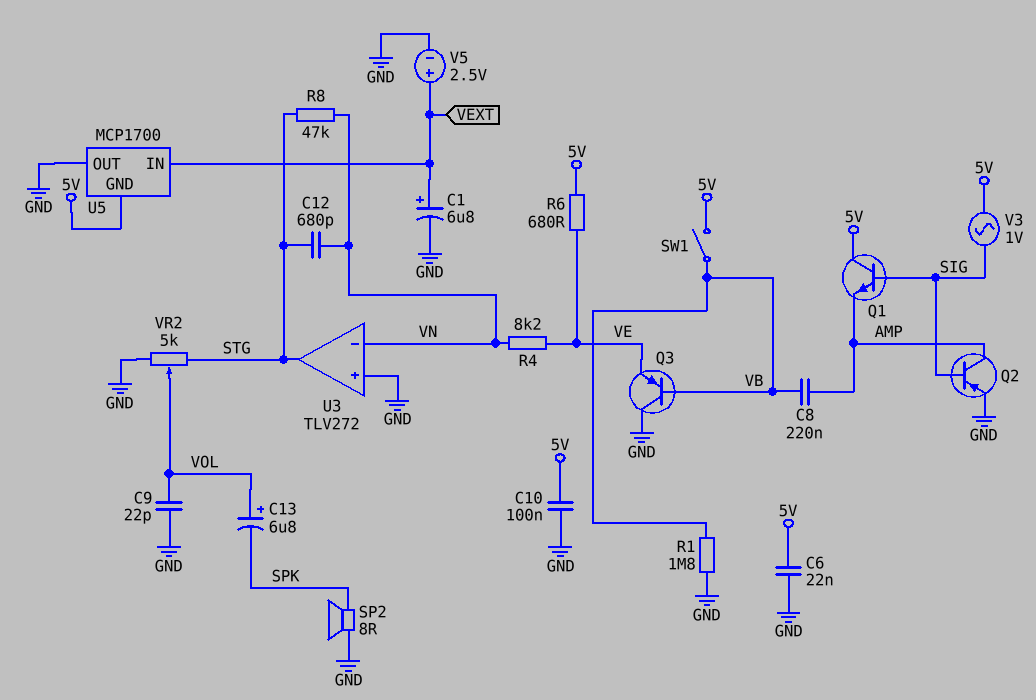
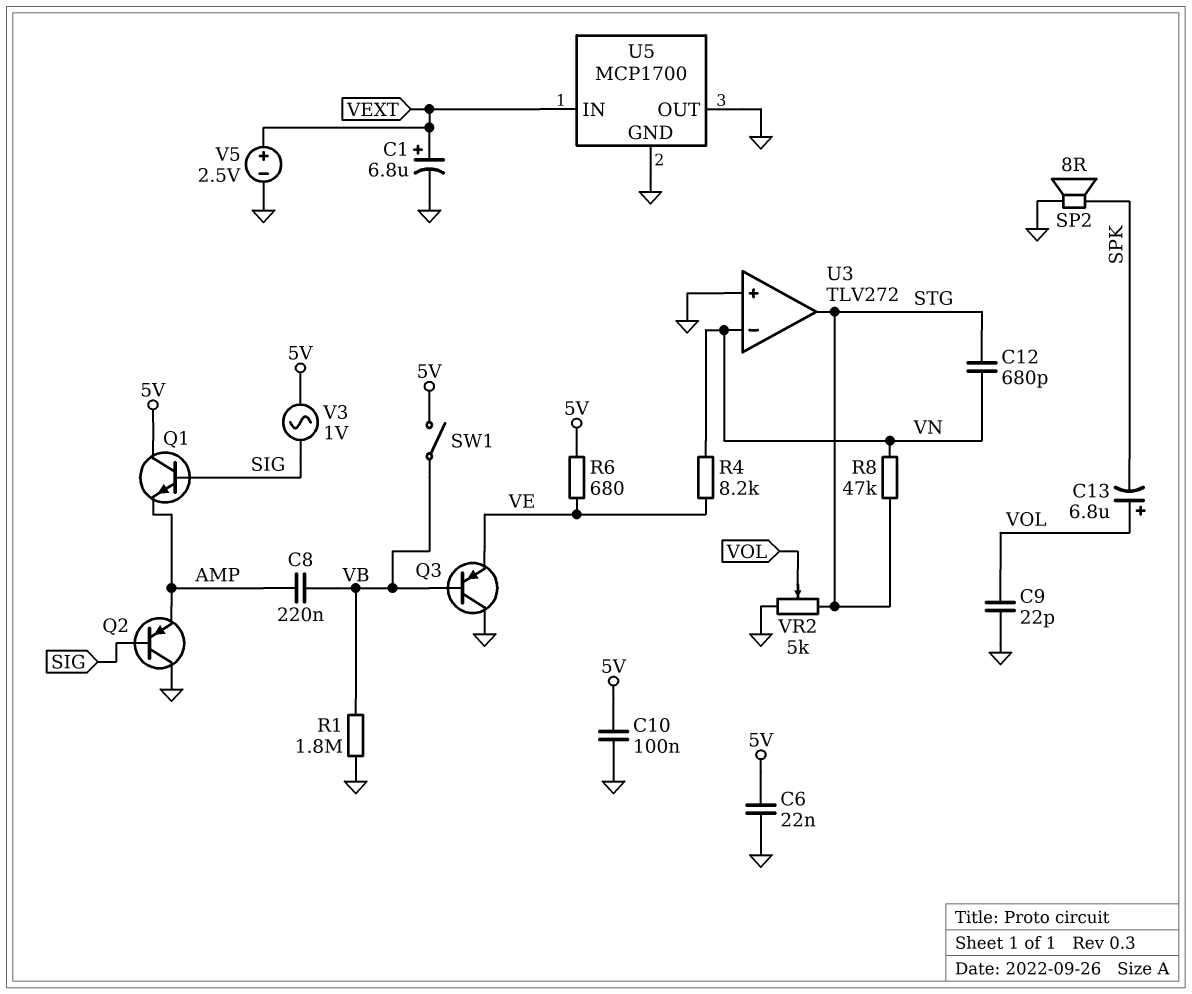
Q2: PNP (B SIG, C AMP, E GND) -> PNP (B SIG, C GND, E AMP)
U5 pin GND: 5V -> GND

